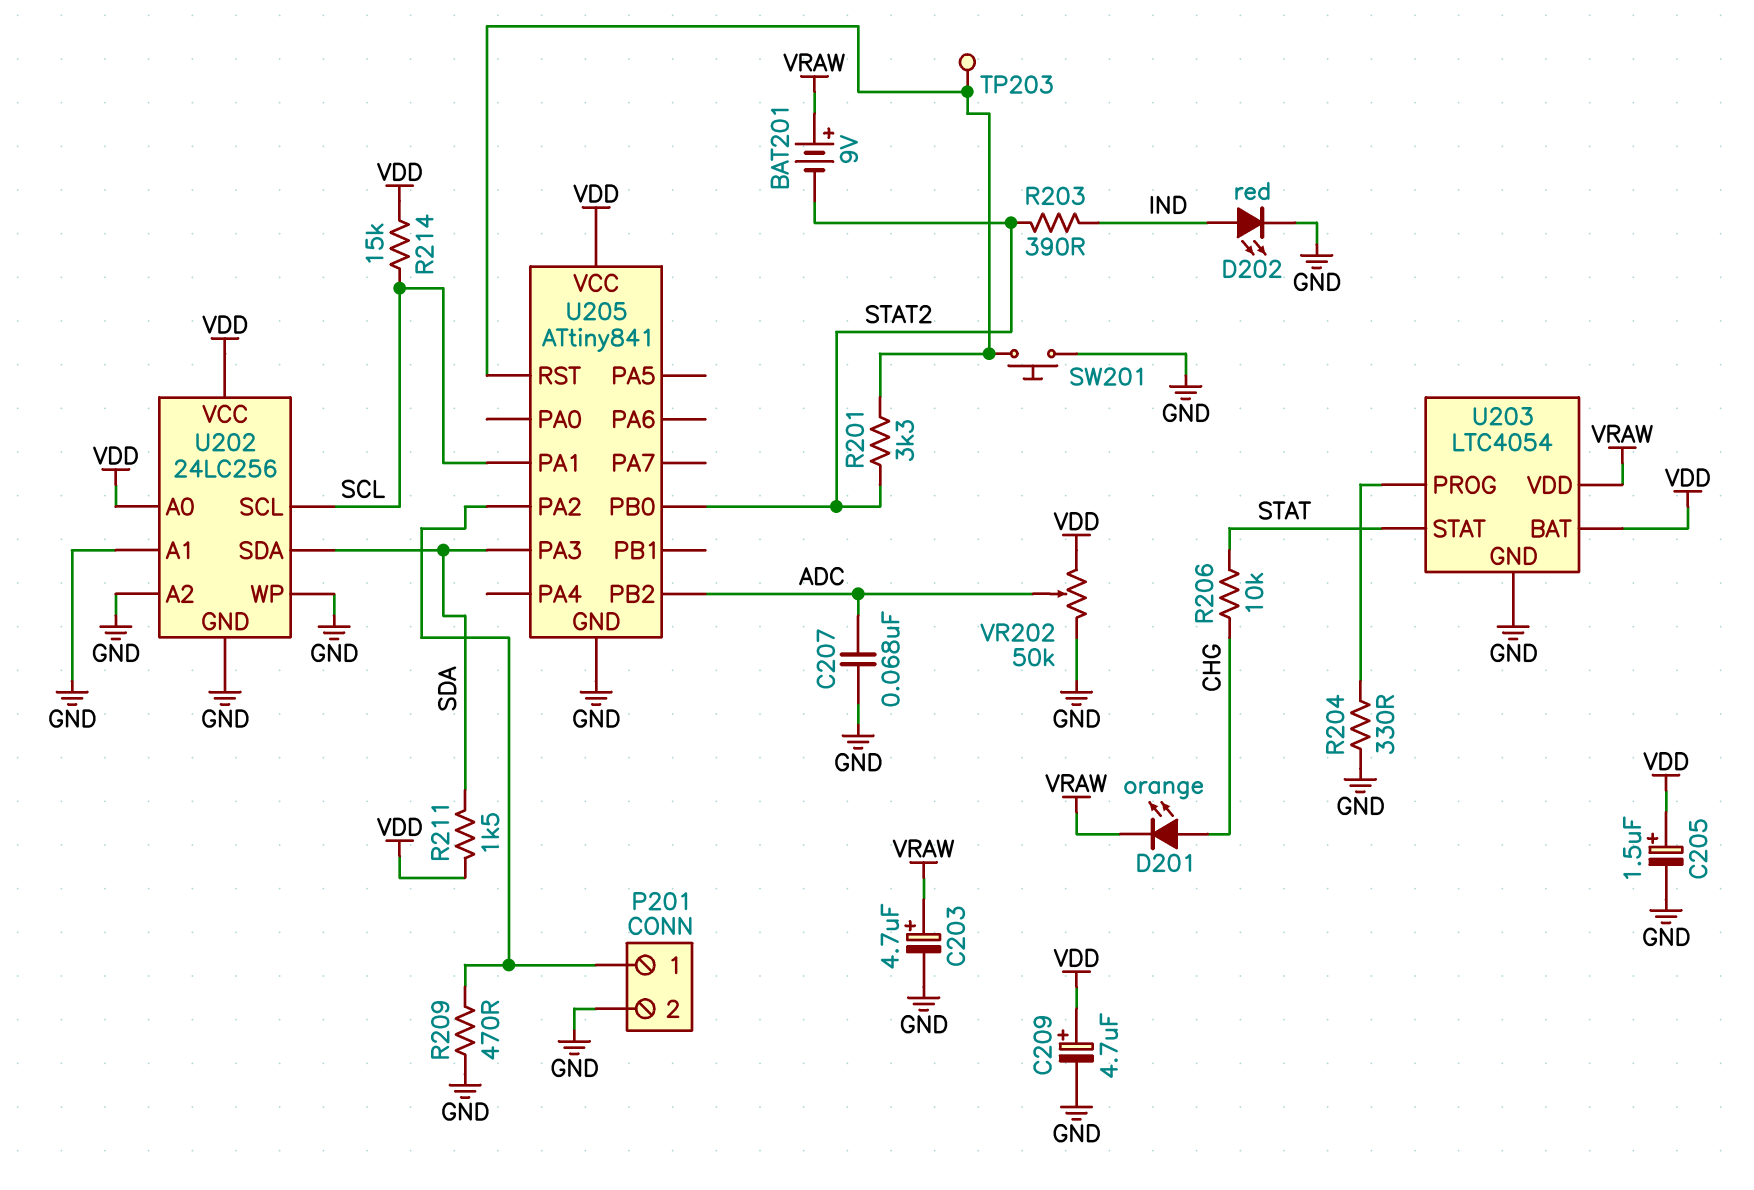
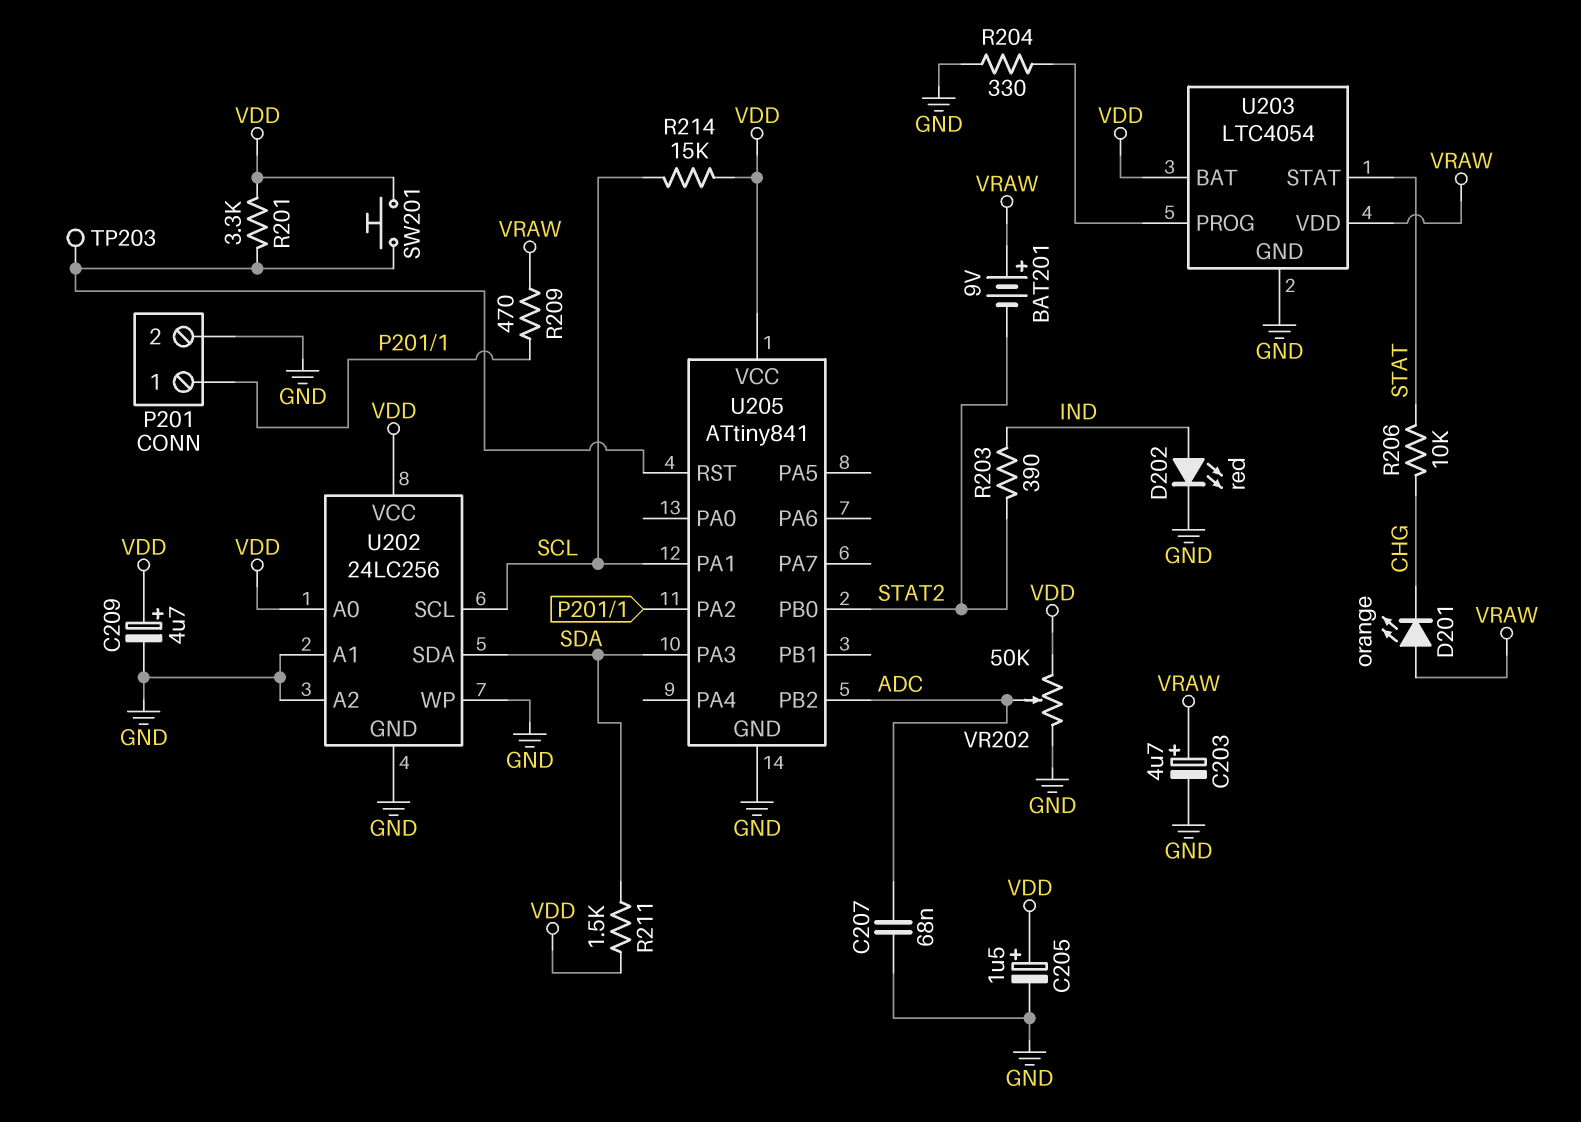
D201: LED orange (A CHG, K VRAW) -> LED orange (A VRAW, K CHG)
R201: 3.3k (STAT2, U205/RST) -> 3.3k (U205/RST, VDD)
R209: 470 (GND, P201/1) -> 470 (P201/1, VRAW)
SW201: button (GND, U205/RST) -> button (U205/RST, VDD)

